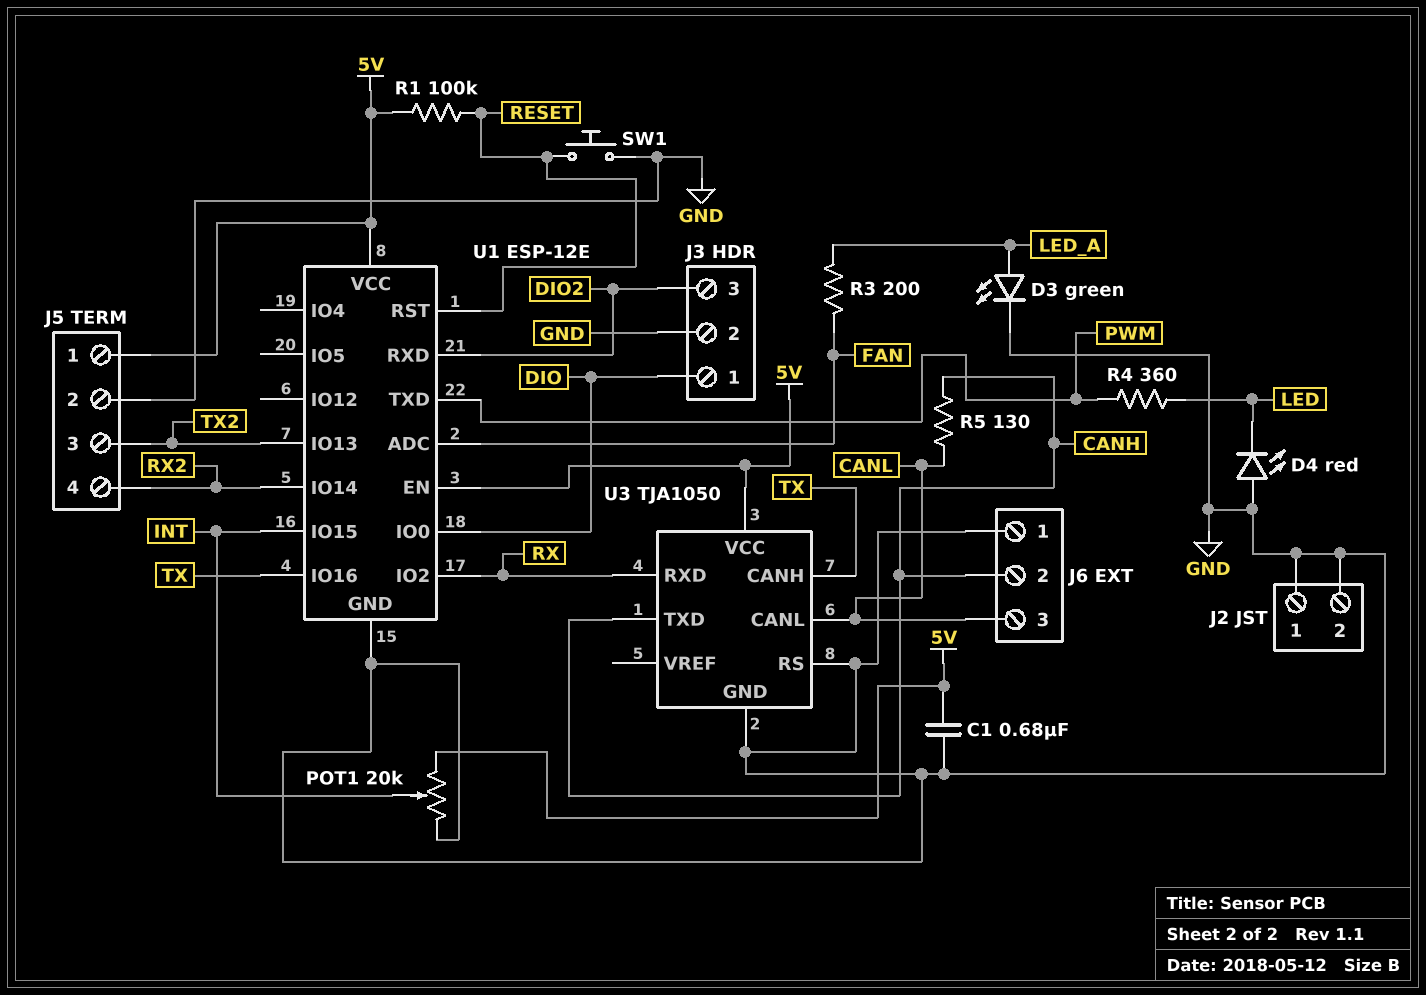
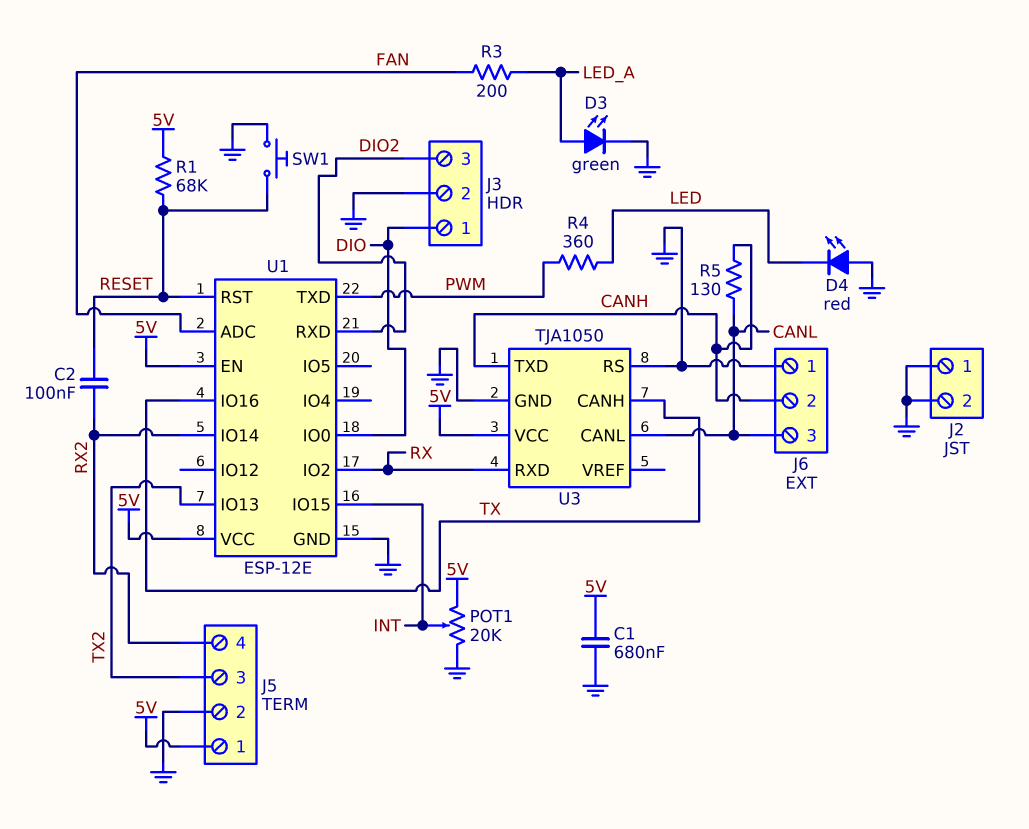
C2: none -> 100nF (RESET, RX2)
R1: 100k (5V, RESET) -> 68k (5V, RESET)

